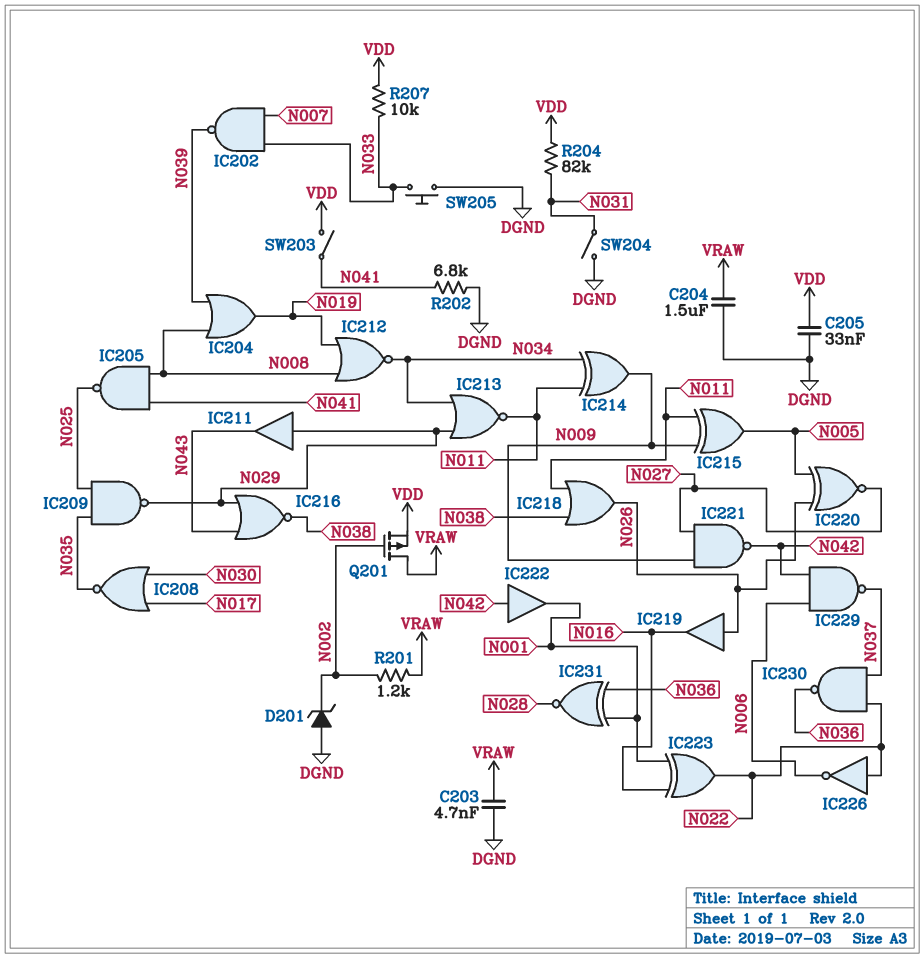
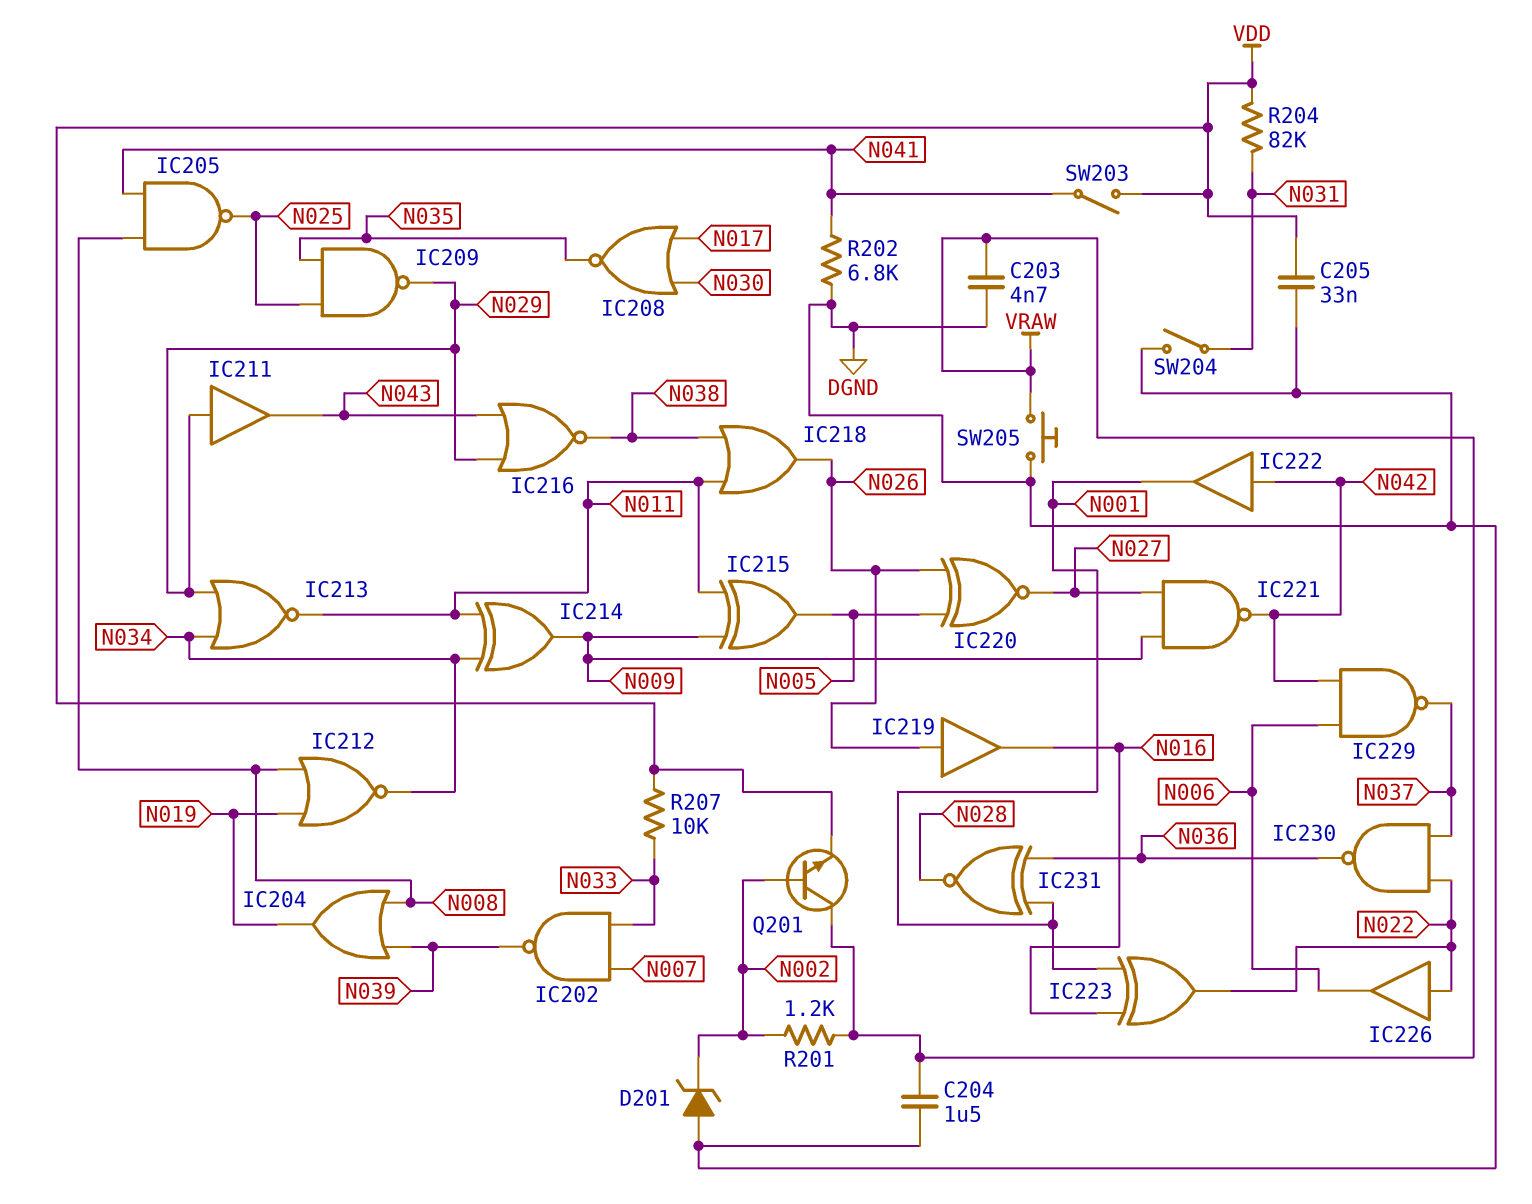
IC226: NOT (in N022, out N006) -> buffer (in N022, out N006)
Q201: PMOS (G N002, D VRAW, S VDD) -> NPN (B N002, C VRAW, E VDD)
SW205: button (DGND, N033) -> button (DGND, VRAW)

